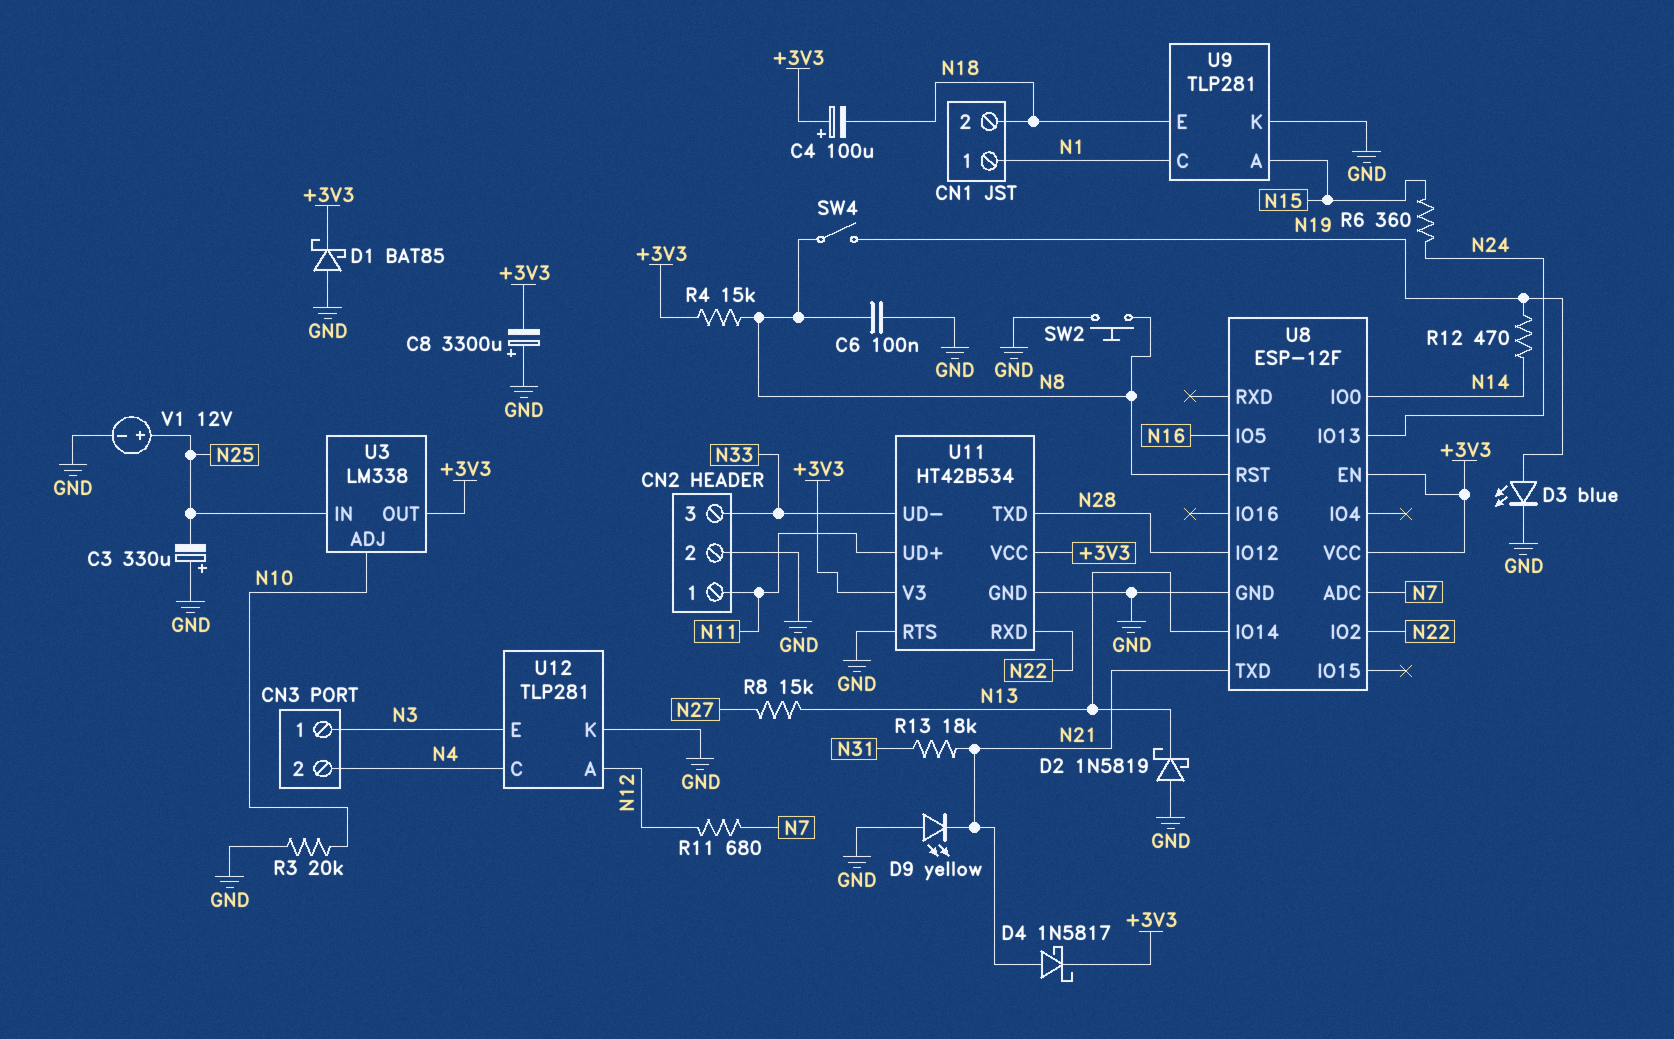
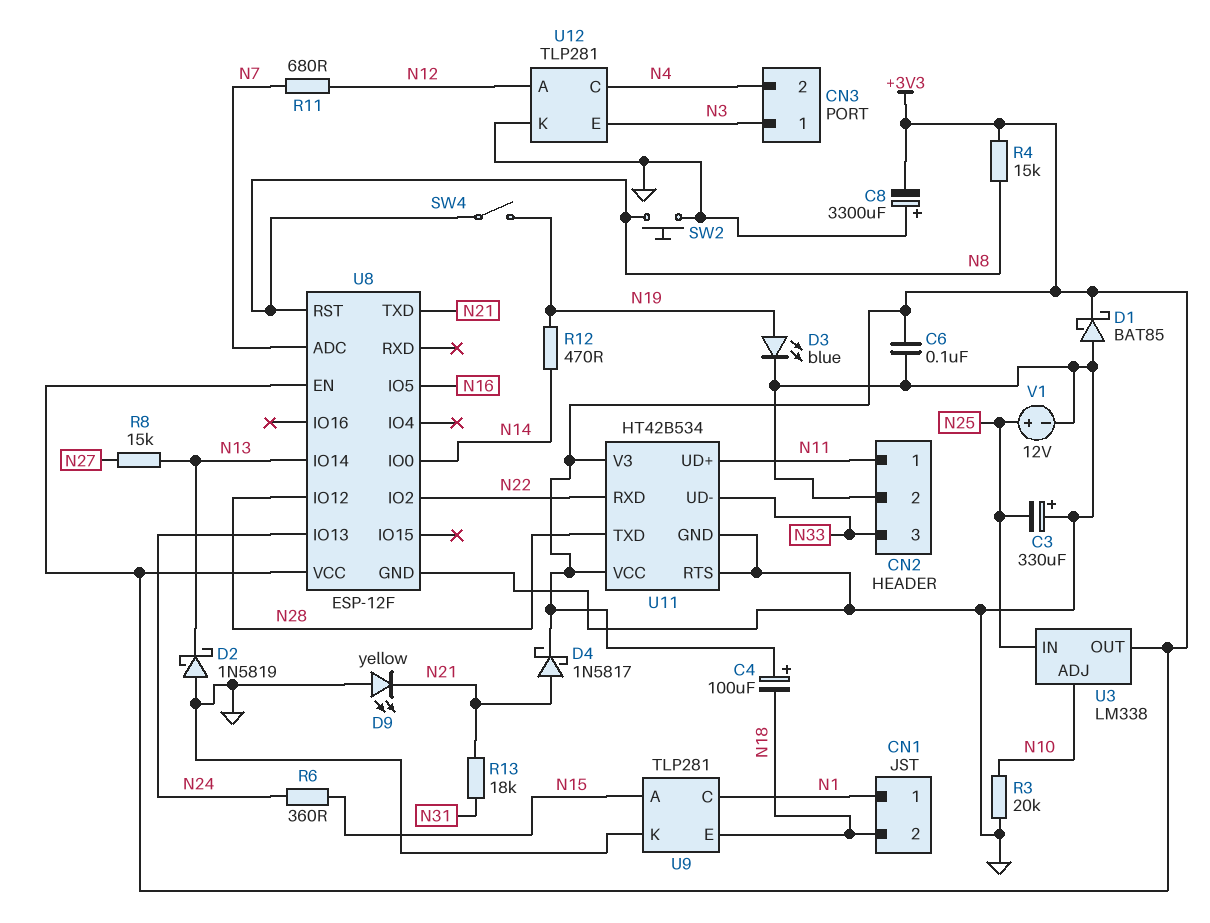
C6: 100nF (GND, N8) -> 100nF (+3V3, GND)

